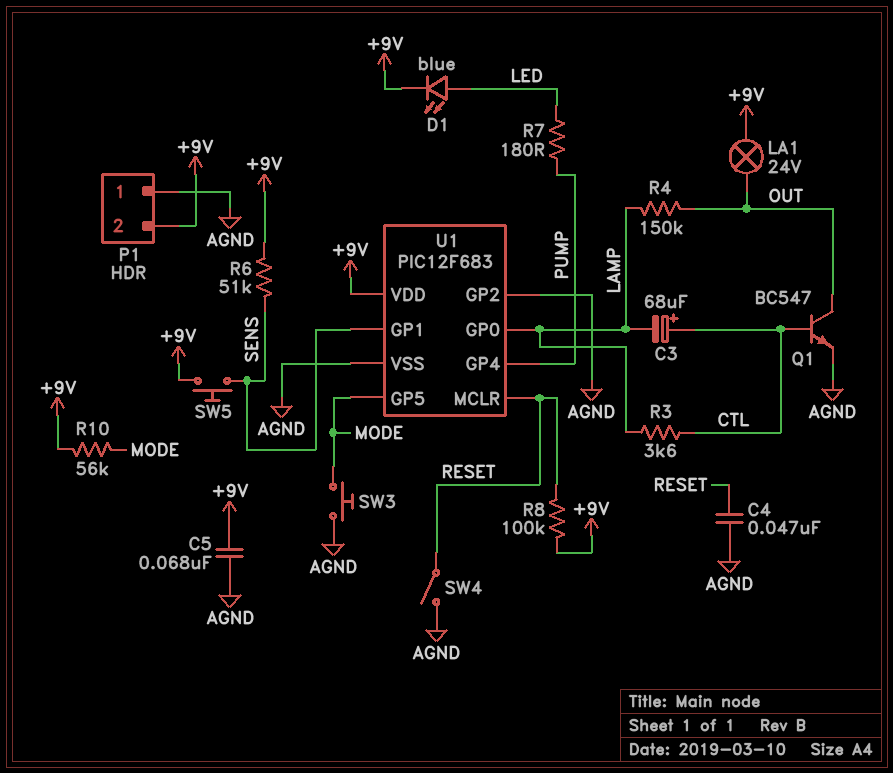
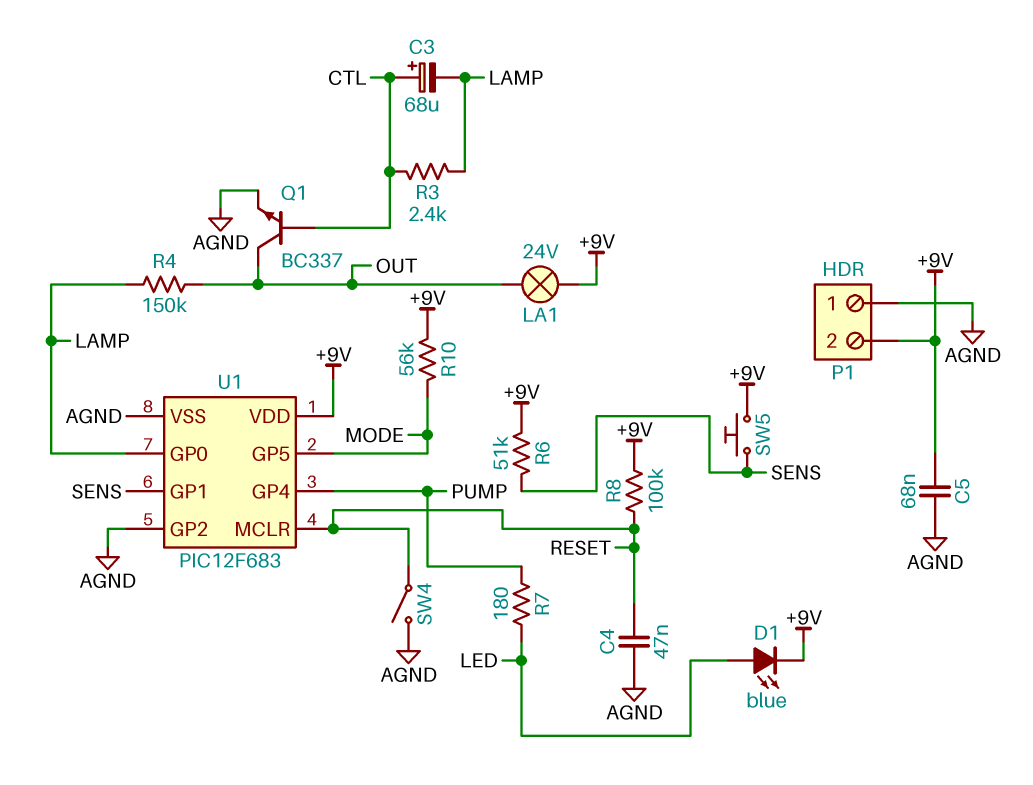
Q1: NPN BC547 (B CTL, C OUT, E AGND) -> NPN BC337 (B CTL, C OUT, E AGND)
R3: 3.6k (CTL, LAMP) -> 2.4k (CTL, LAMP)
SW3: button (AGND, MODE) -> none

